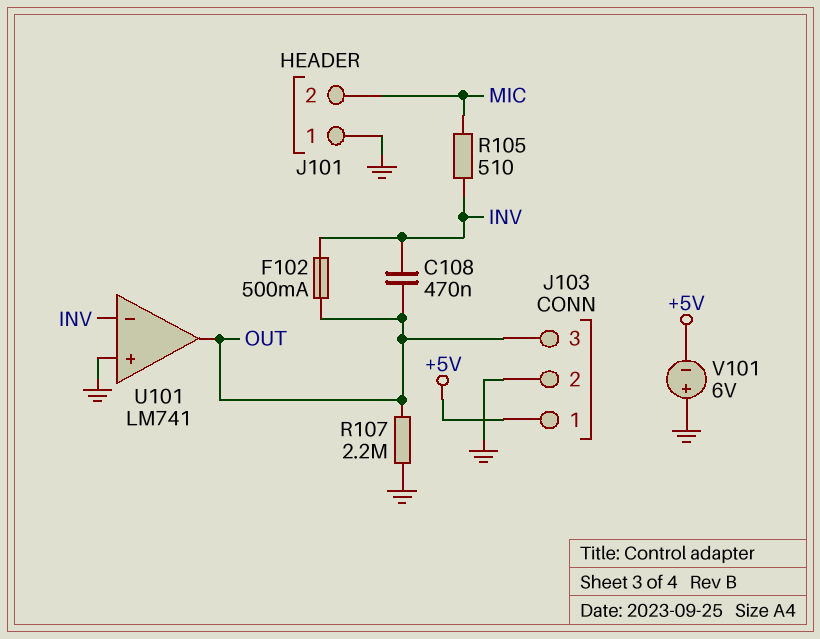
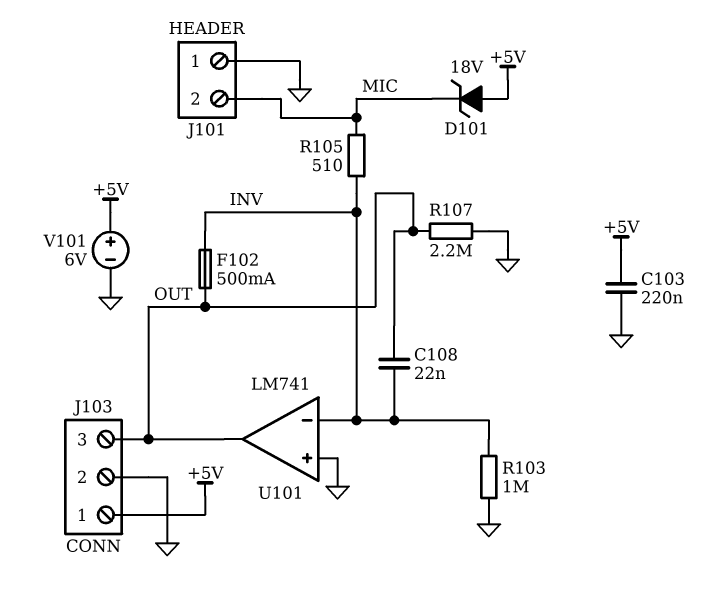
C103: none -> 220nF (+5V, GND)
C108: 470nF (INV, OUT) -> 22nF (INV, OUT)
D101: none -> zener 18V (A +5V, K MIC)
R103: none -> 1M (GND, INV)
V101: 6V (plus GND, minus +5V) -> 6V (plus +5V, minus GND)

